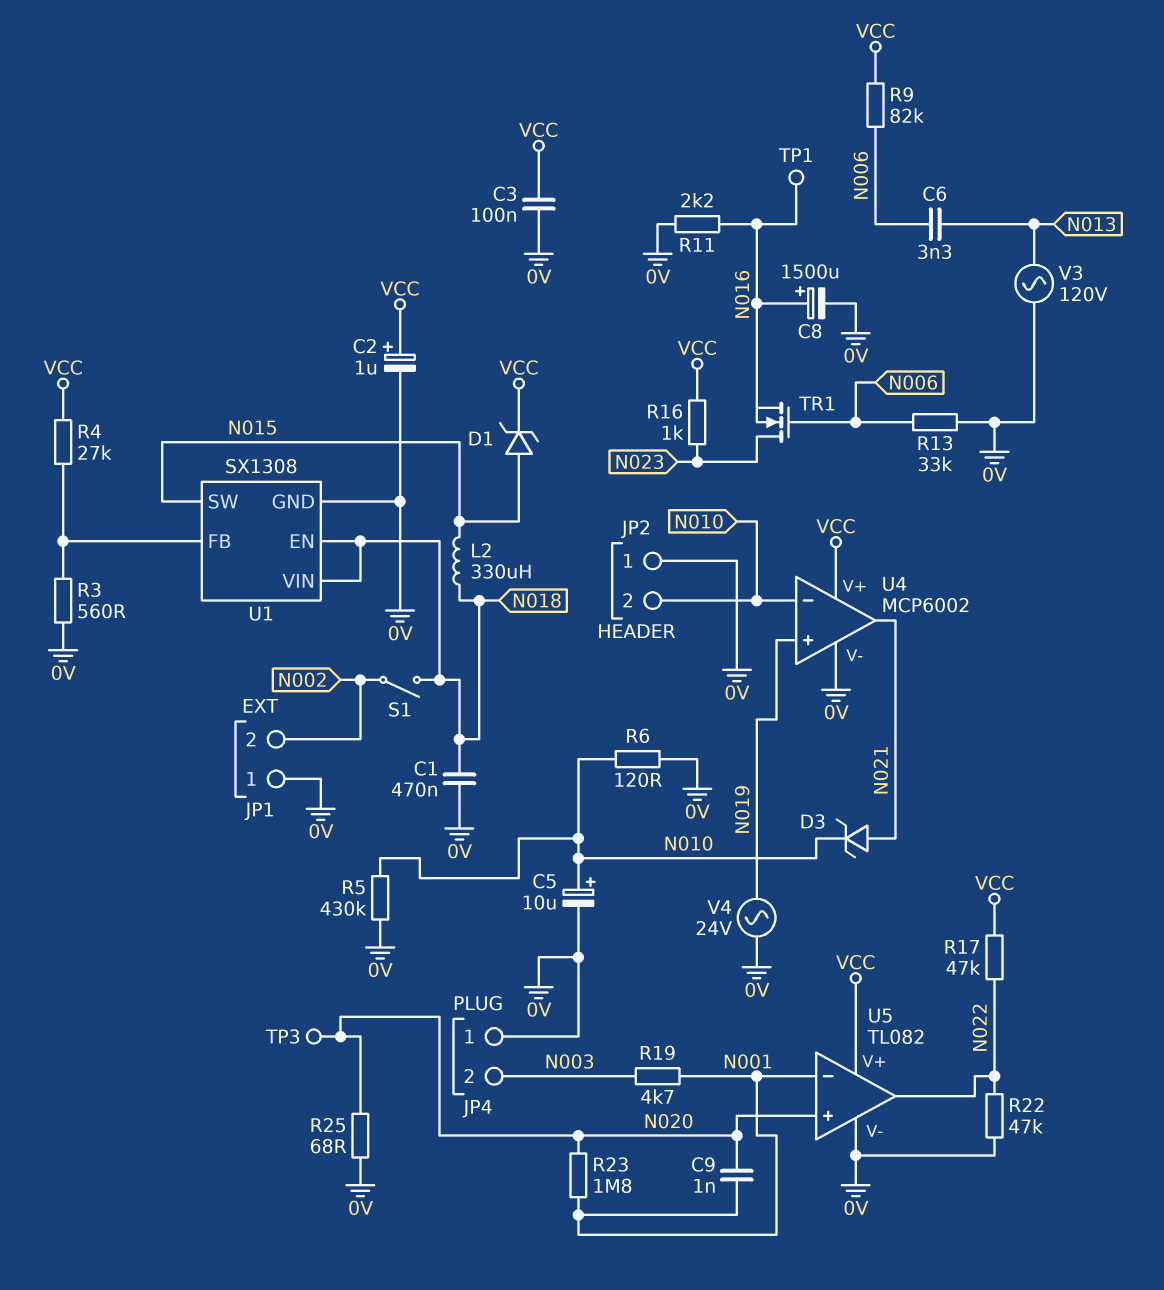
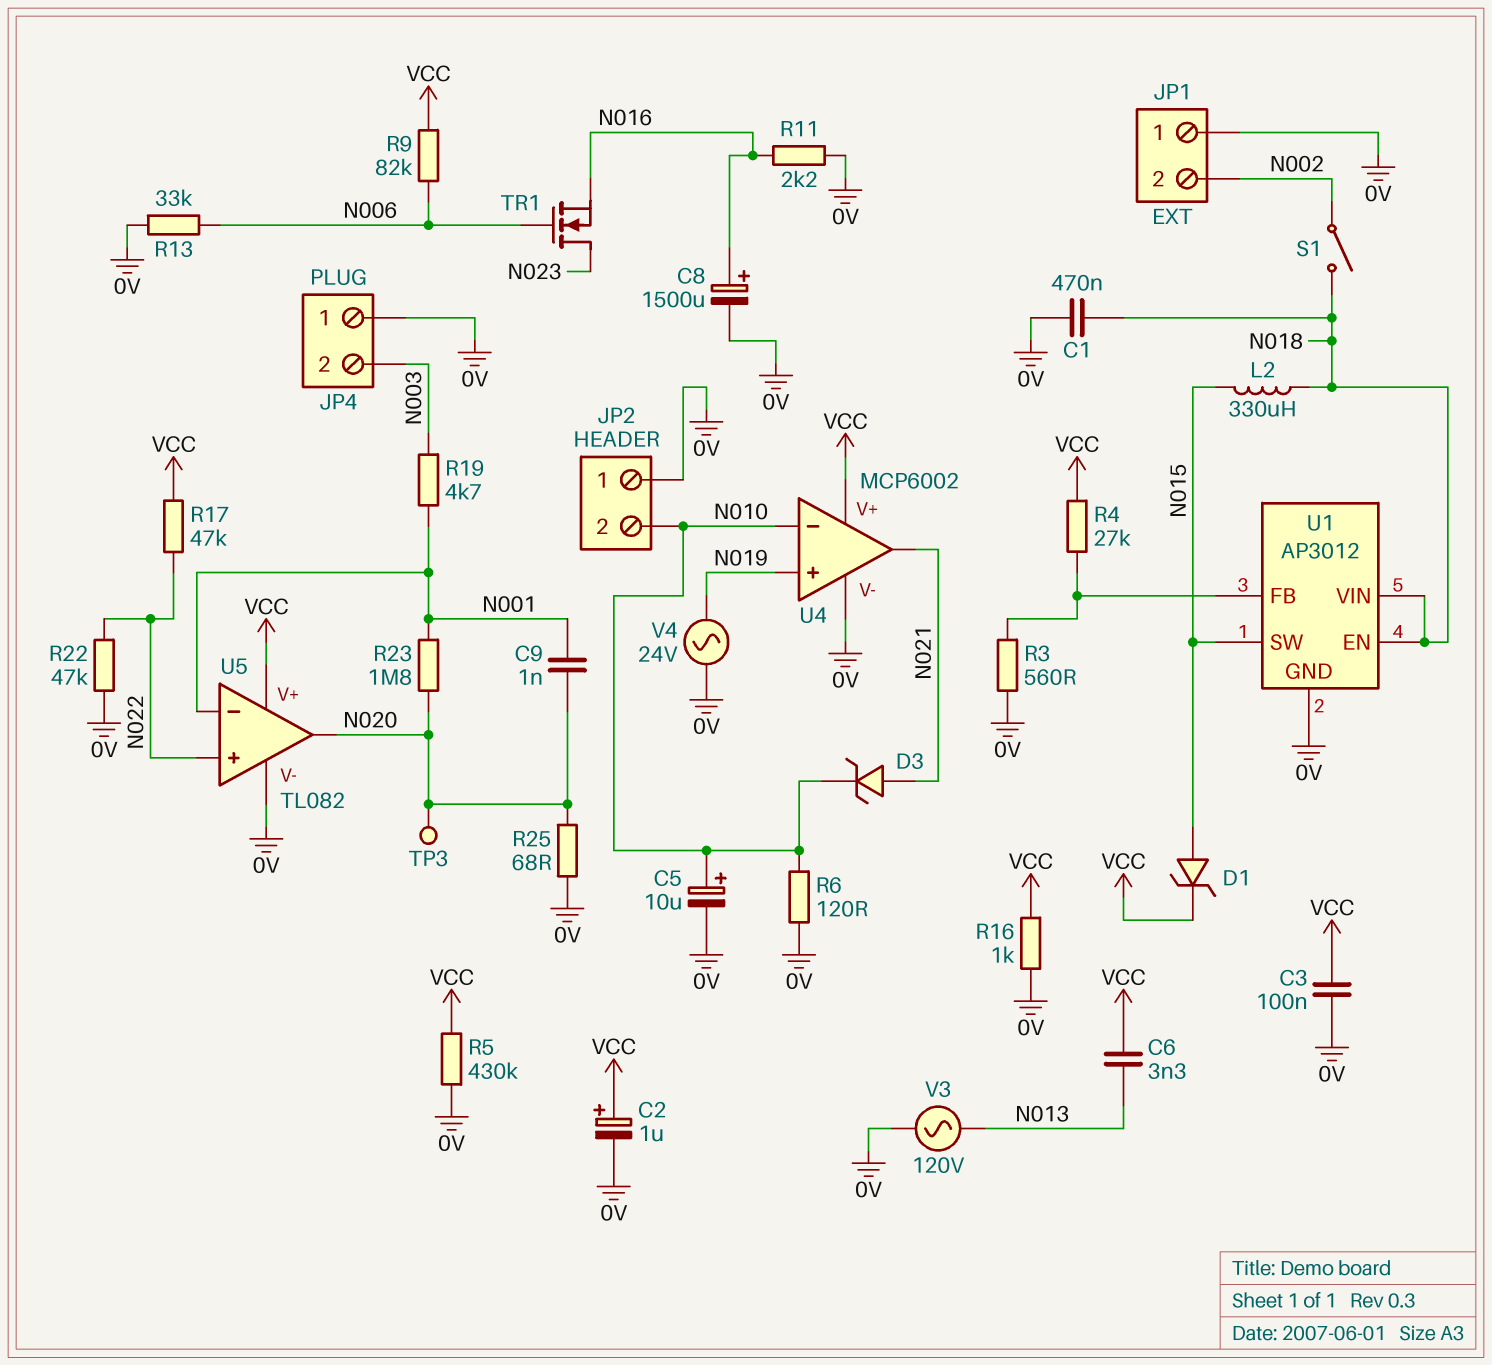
C6: 3.3nF (N006, N013) -> 3.3nF (N013, VCC)
R5: 430k (0V, N010) -> 430k (0V, VCC)
R16: 1k (N023, VCC) -> 1k (0V, VCC)
TP1: test point (N016) -> none
U1: SX1308 -> AP3012
U5 pin in+: N020 -> N022
U5 pin out: N022 -> N020

